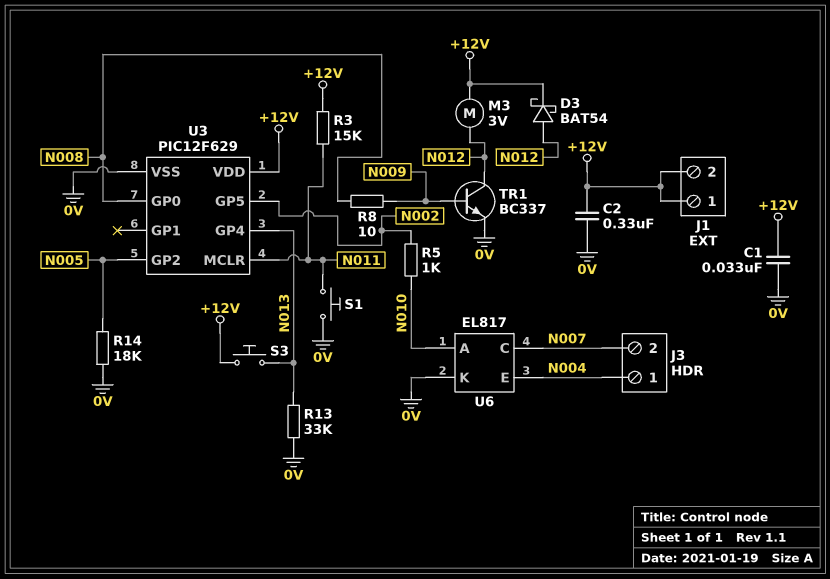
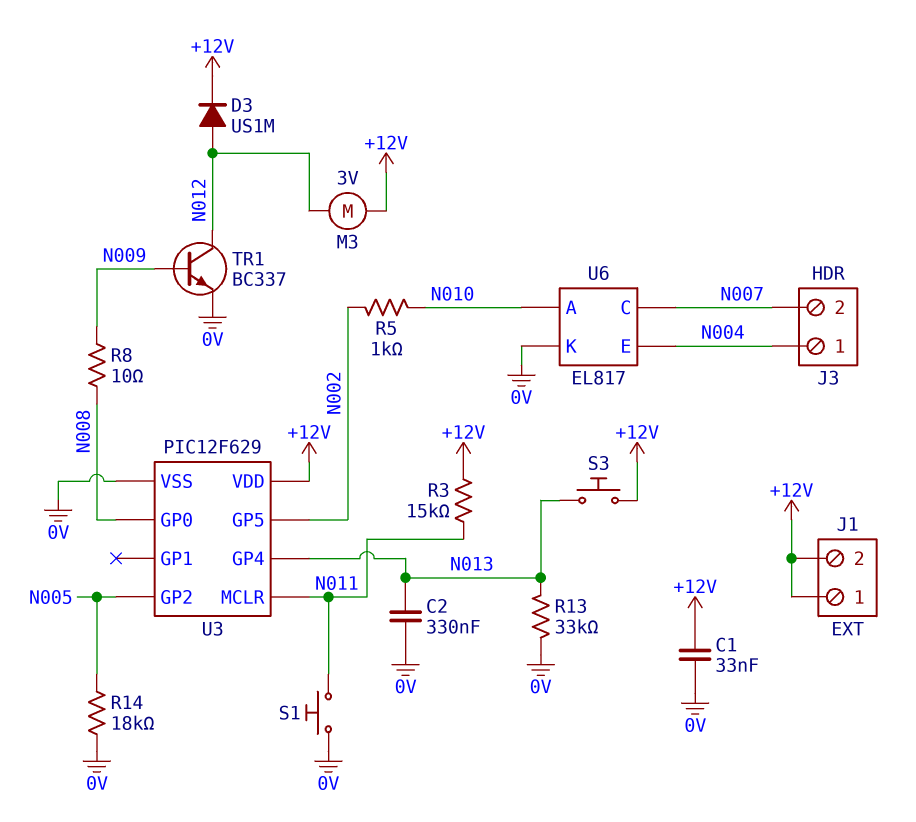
C2: 330nF (+12V, 0V) -> 330nF (0V, N013)
D3: schottky BAT54 (A N012, K +12V) -> diode US1M (A N012, K +12V)

